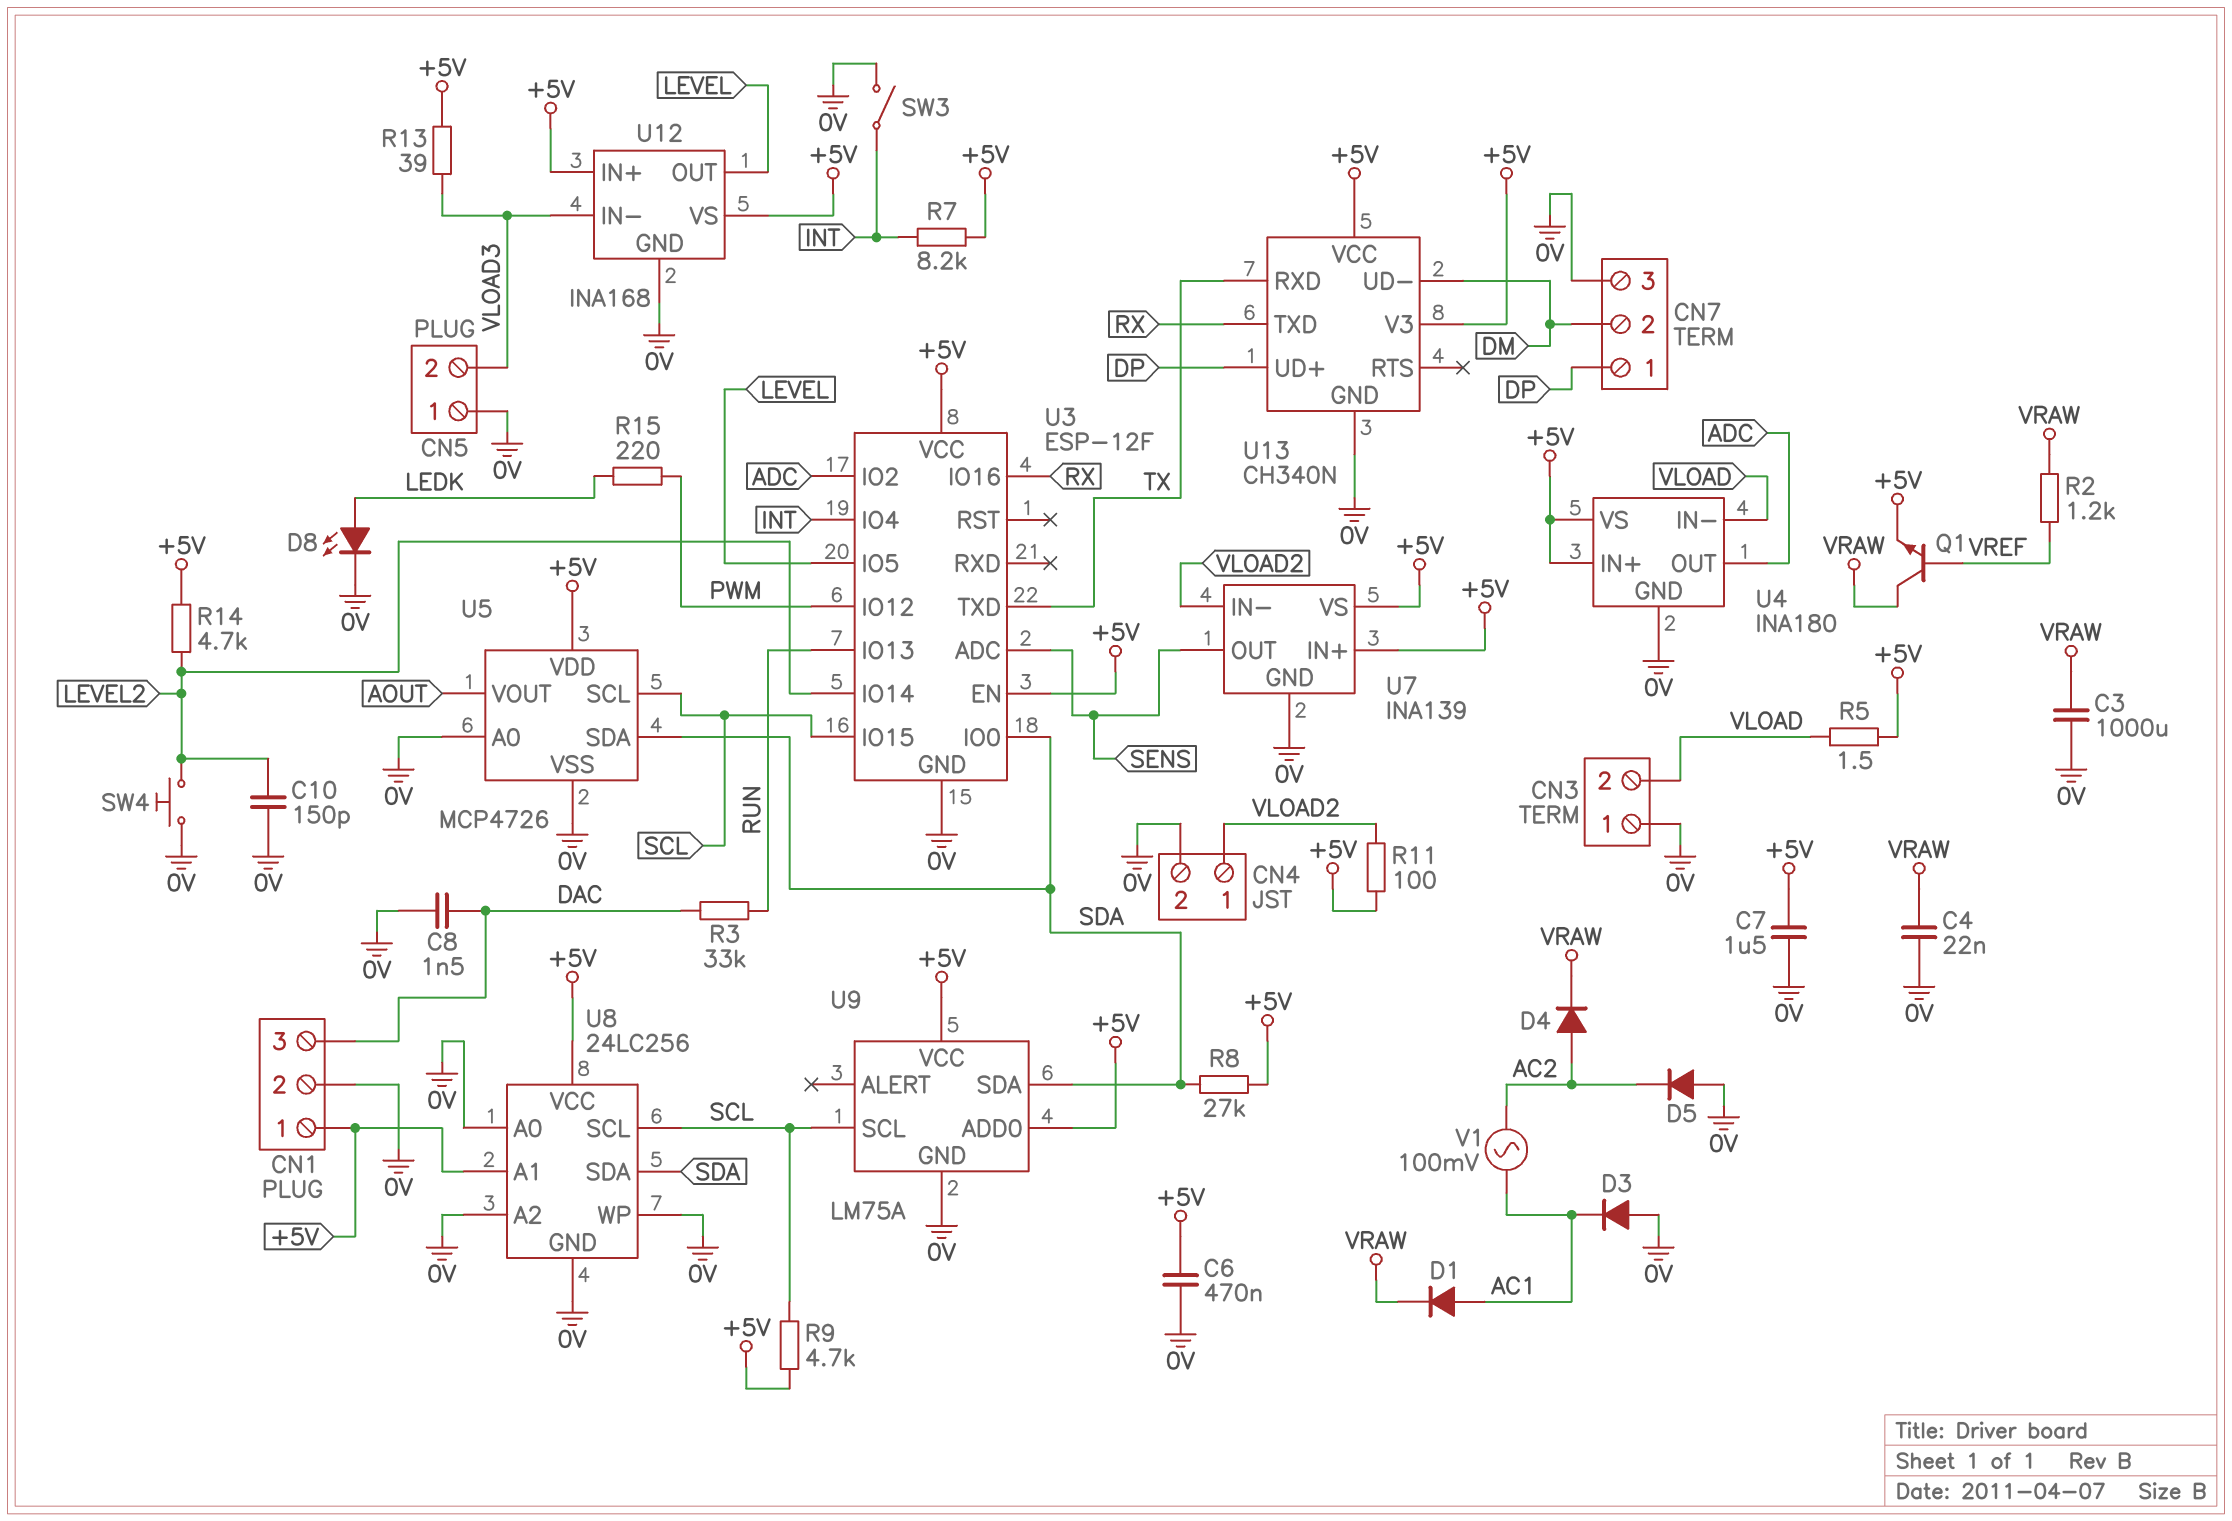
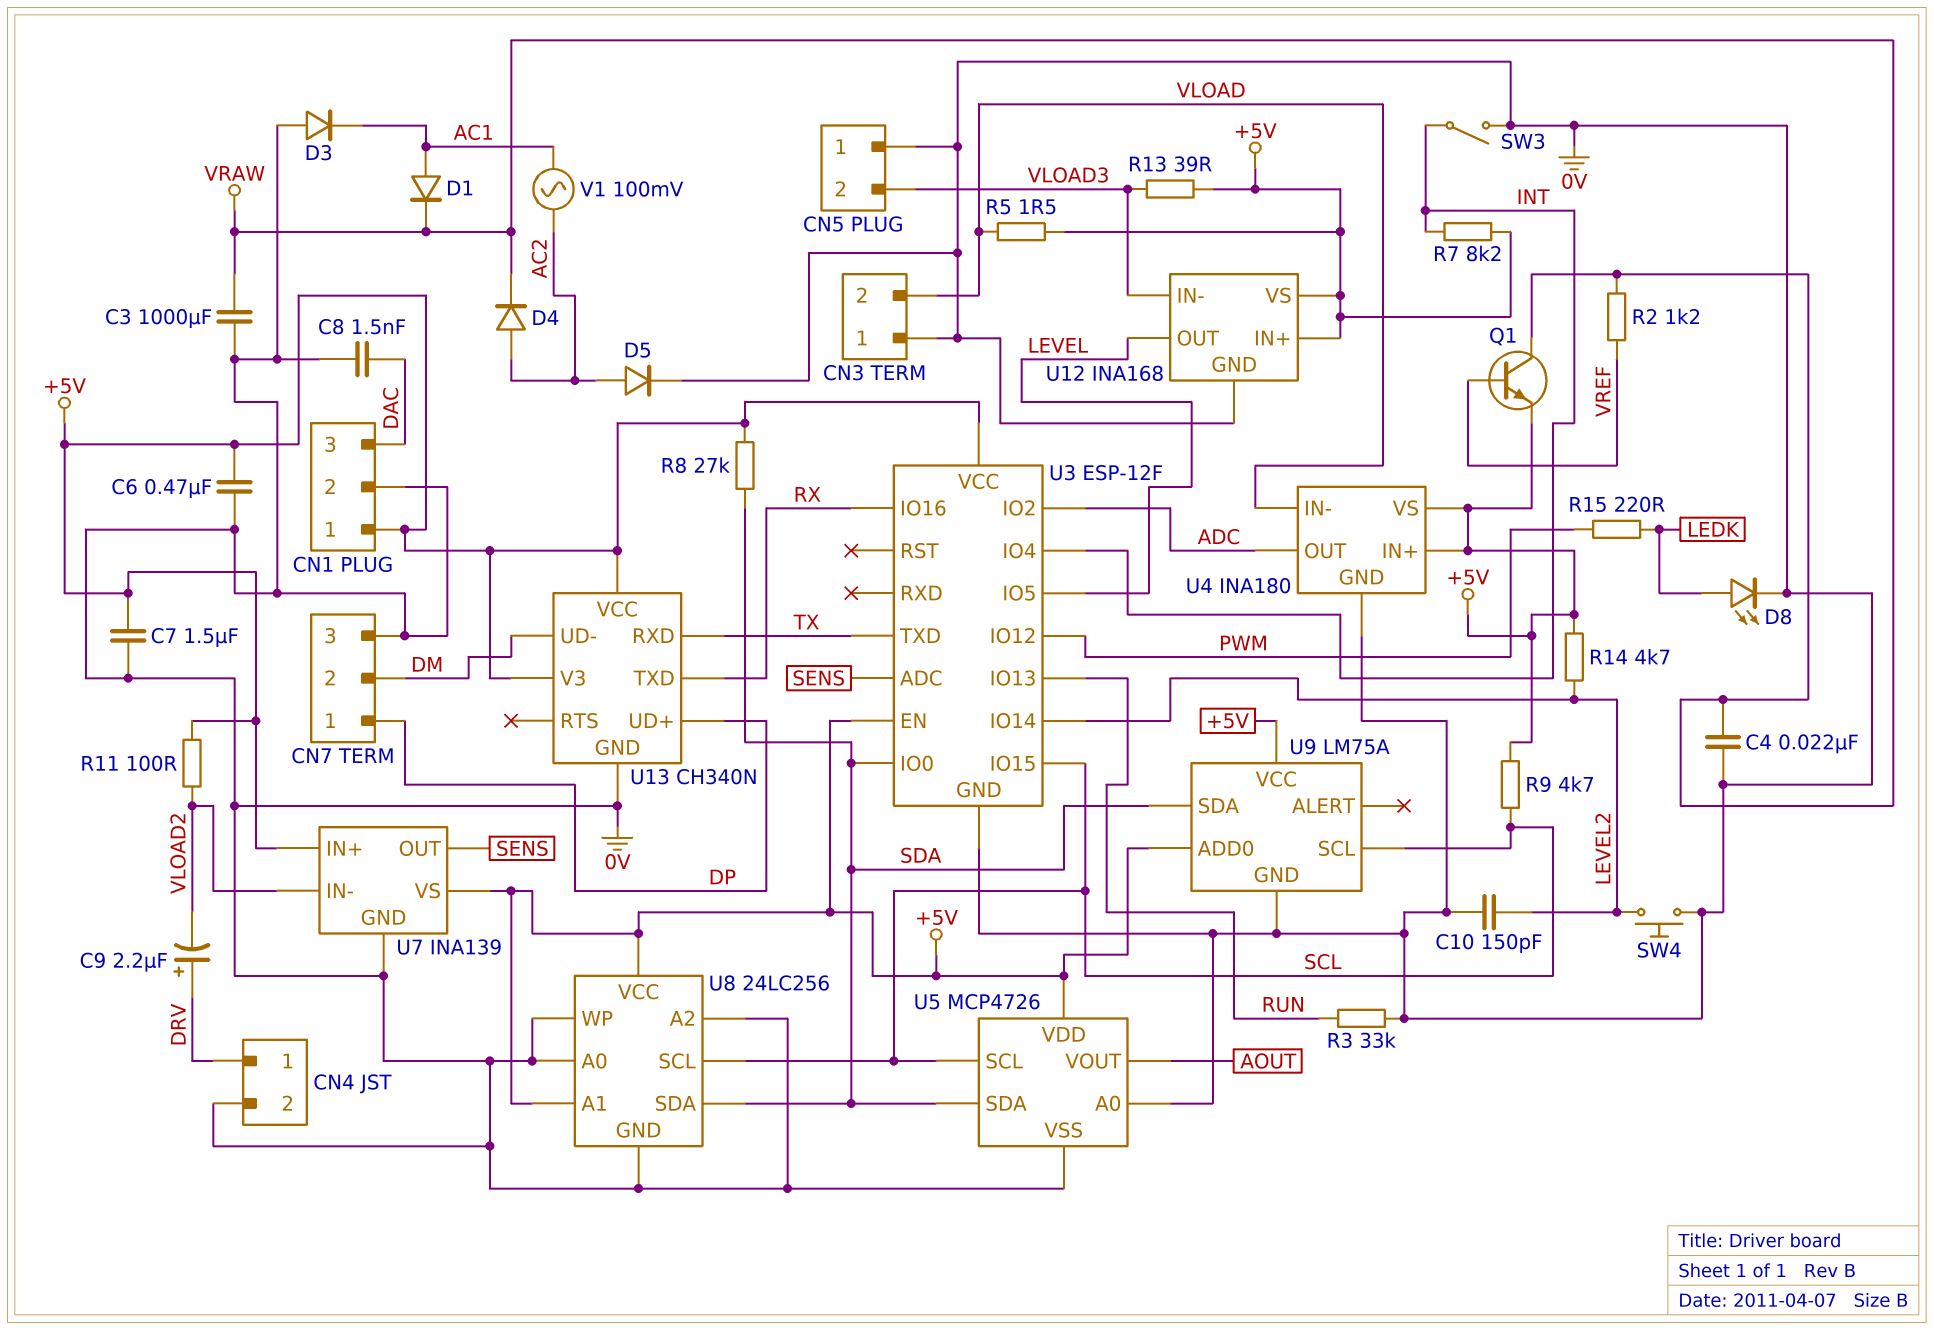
C9: none -> 2.2uF (plus DRV, minus VLOAD2)
CN4 pin 1: VLOAD2 -> DRV
D5: diode (A 0V, K AC2) -> diode (A AC2, K 0V)
R3: 33k (DAC, RUN) -> 33k (0V, RUN)

